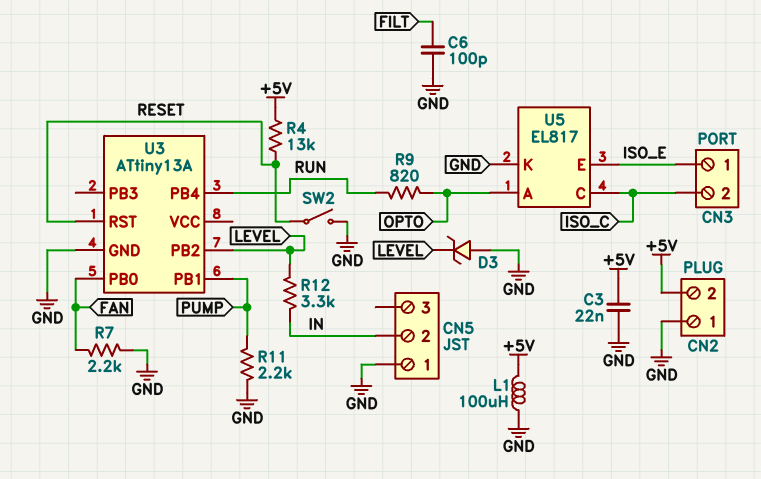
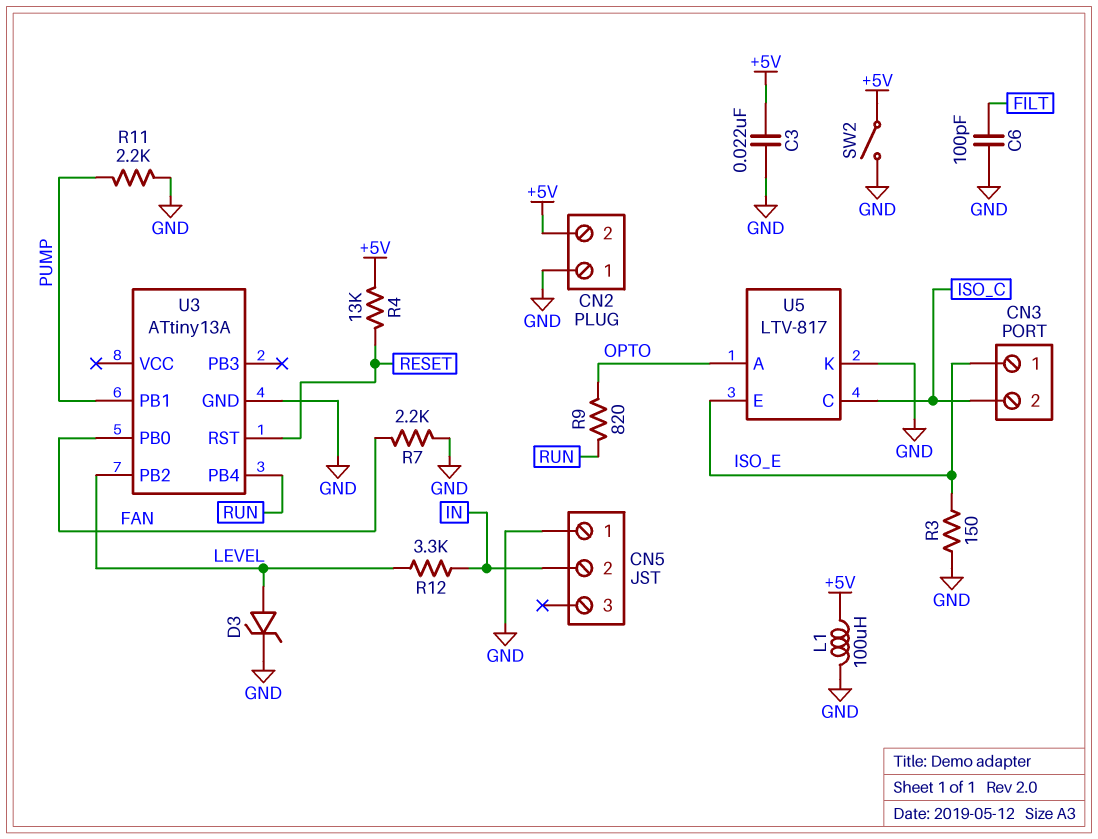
D3: zener (A GND, K LEVEL) -> zener (A LEVEL, K GND)
R3: none -> 150 (GND, ISO_E)
SW2: switch (GND, RESET) -> switch (+5V, GND)
U5: EL817 -> LTV-817

